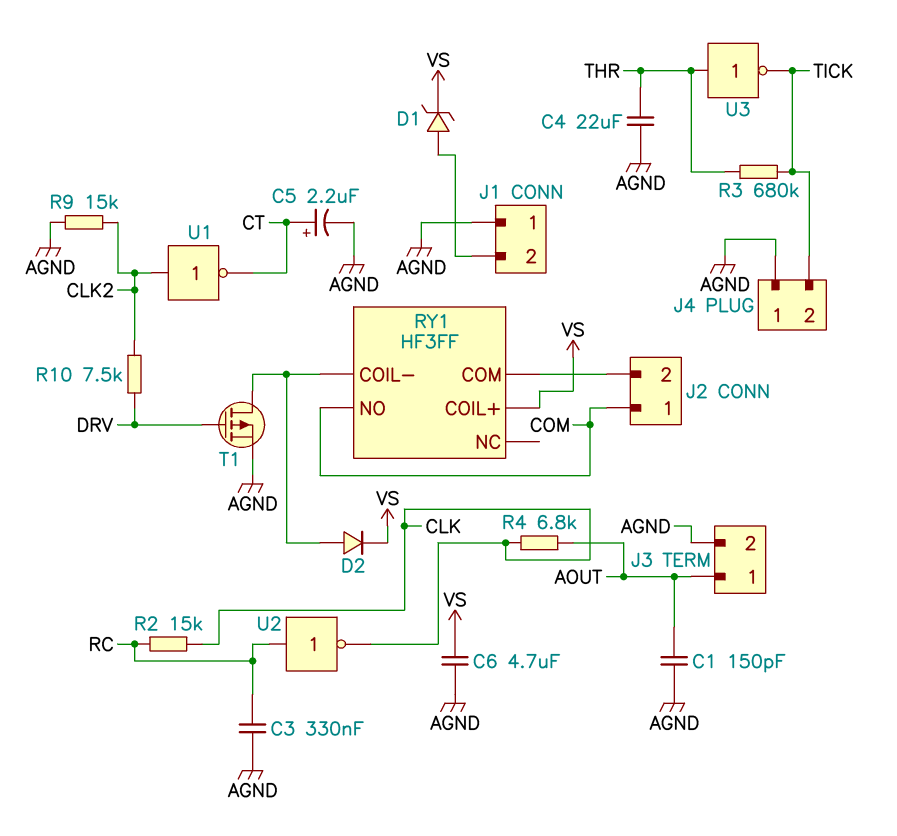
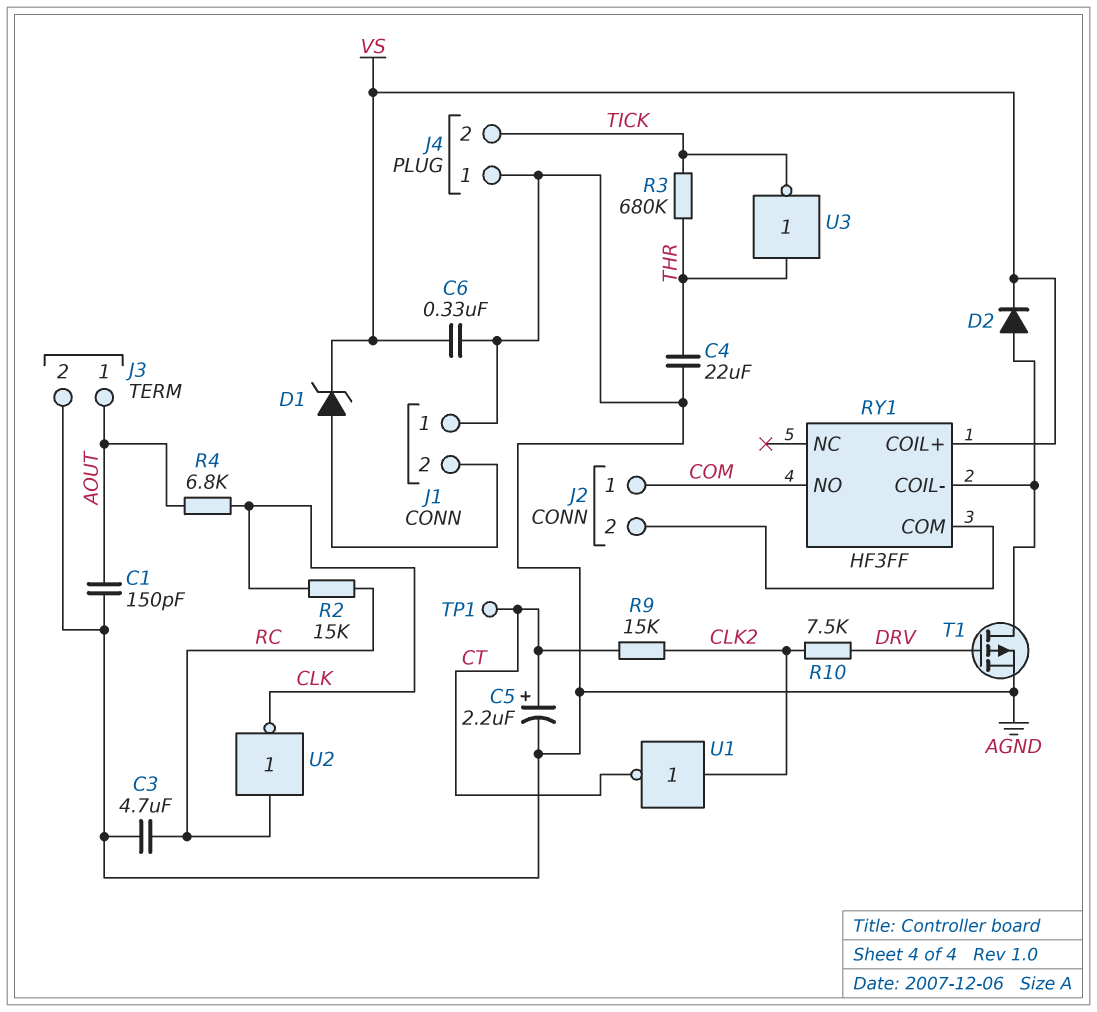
C3: 330nF (AGND, RC) -> 4.7uF (AGND, RC)
C6: 4.7uF (AGND, VS) -> 330nF (AGND, VS)
R9: 15k (AGND, CLK2) -> 15k (CLK2, CT)
TP1: none -> test point (CT)

